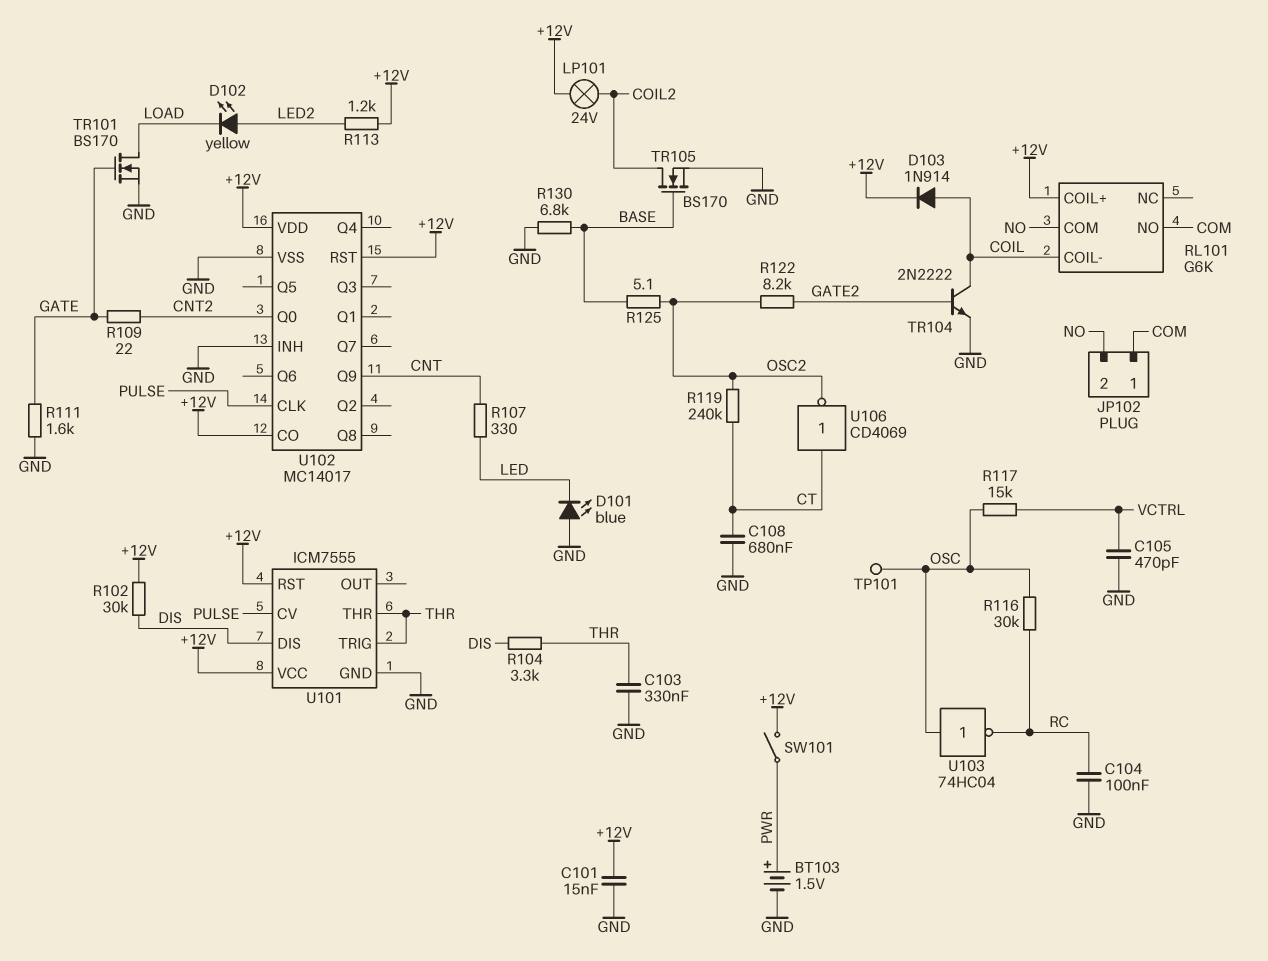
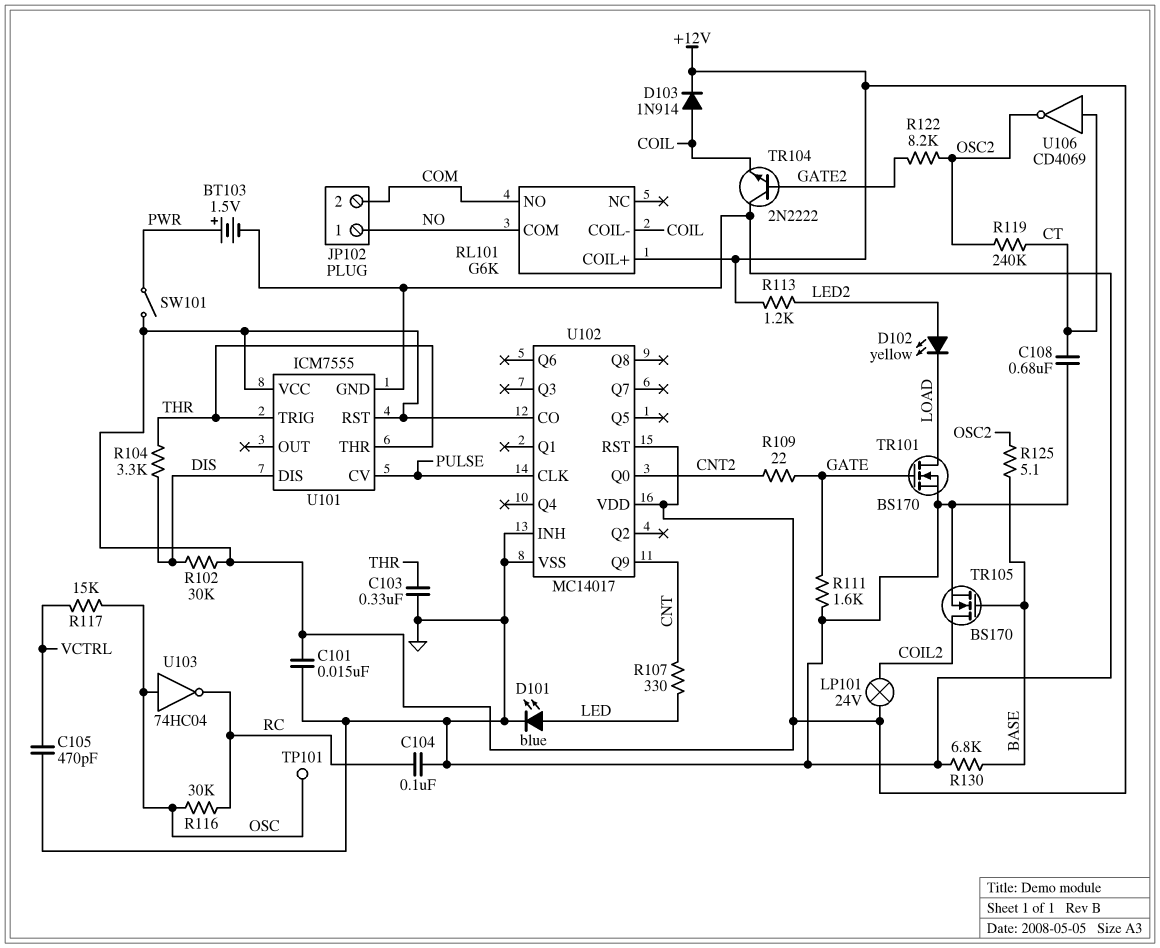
D101: LED blue (A GND, K LED) -> LED blue (A LED, K GND)
JP102 pin 1: COM -> NO
JP102 pin 2: NO -> COM
TR104: NPN 2N2222 (B GATE2, C COIL, E GND) -> NPN 2N2222 (B GATE2, C GND, E COIL)

